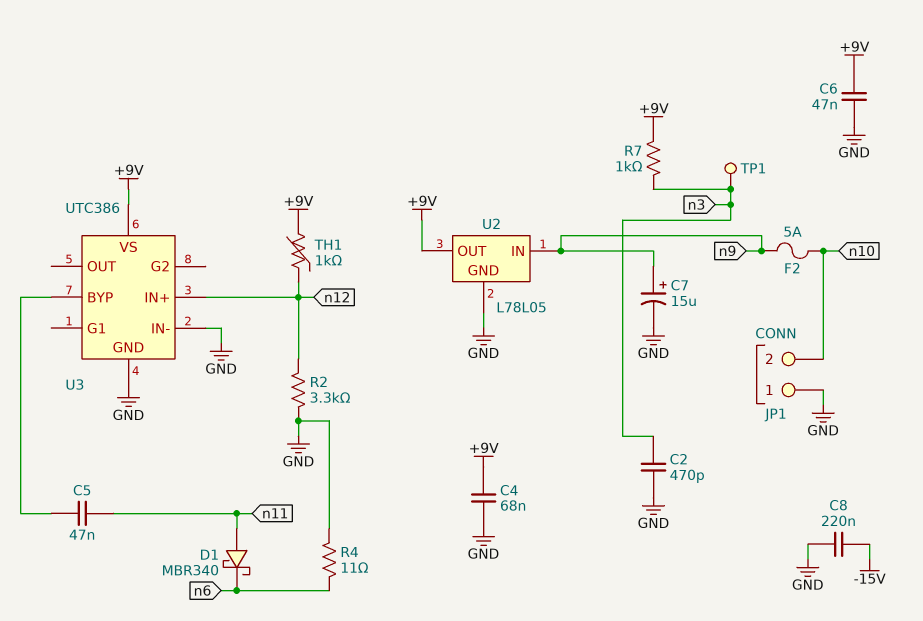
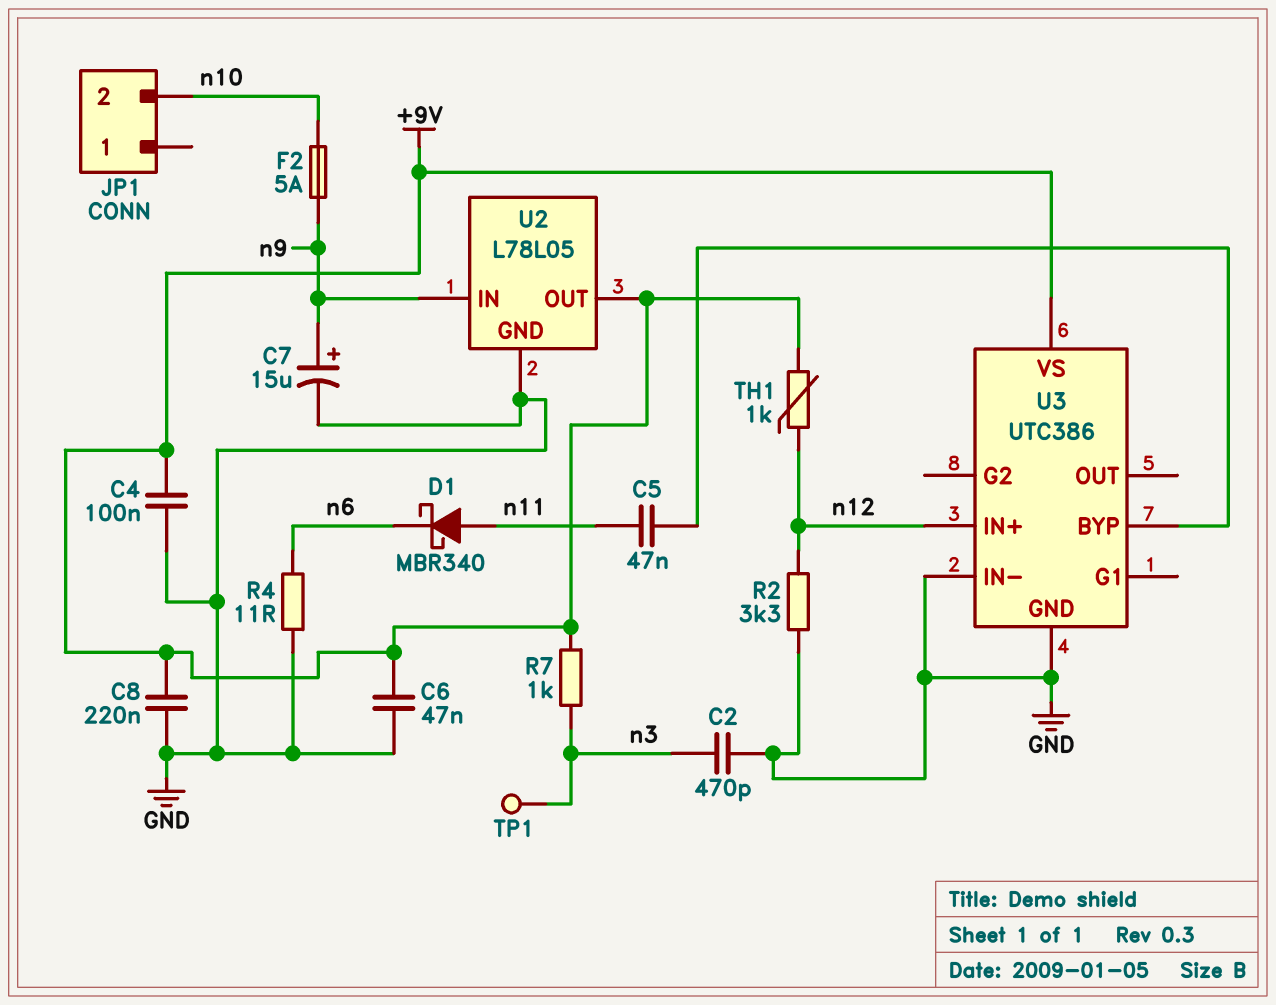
C4: 68nF (+9V, GND) -> 100nF (+9V, GND)
C8: 220nF (-15V, GND) -> 220nF (+9V, GND)
JP1 pin 1: GND -> none

